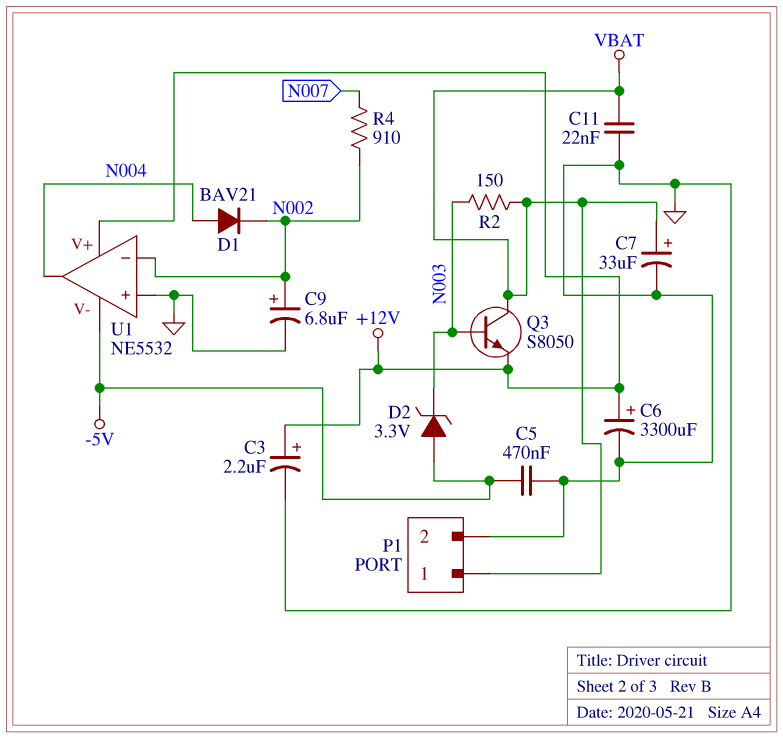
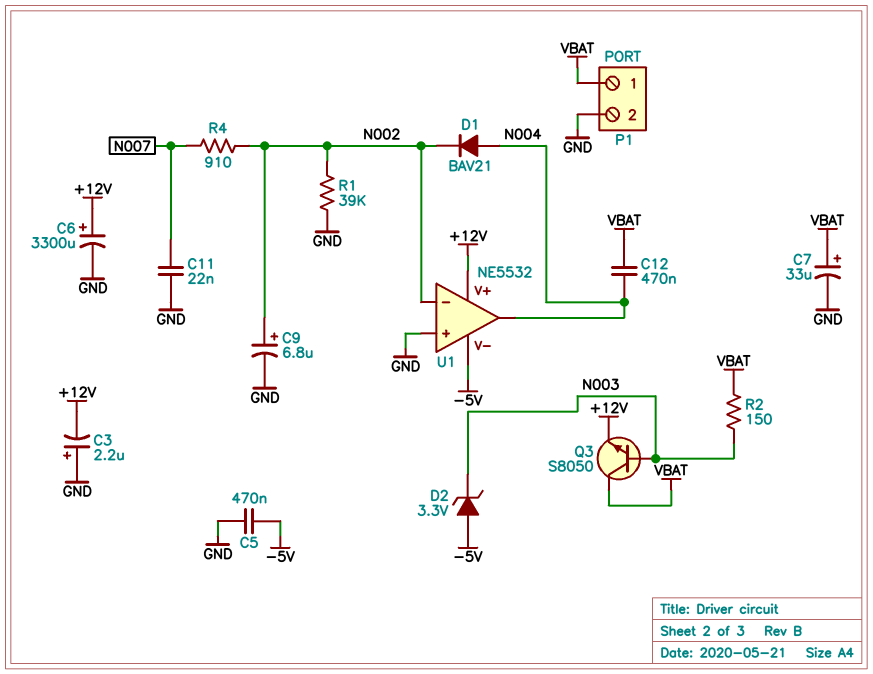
C3: 2.2uF (plus +12V, minus GND) -> 2.2uF (plus GND, minus +12V)
C11: 22nF (GND, VBAT) -> 22nF (GND, N007)
C12: none -> 470nF (N004, VBAT)
R1: none -> 39k (GND, N002)

